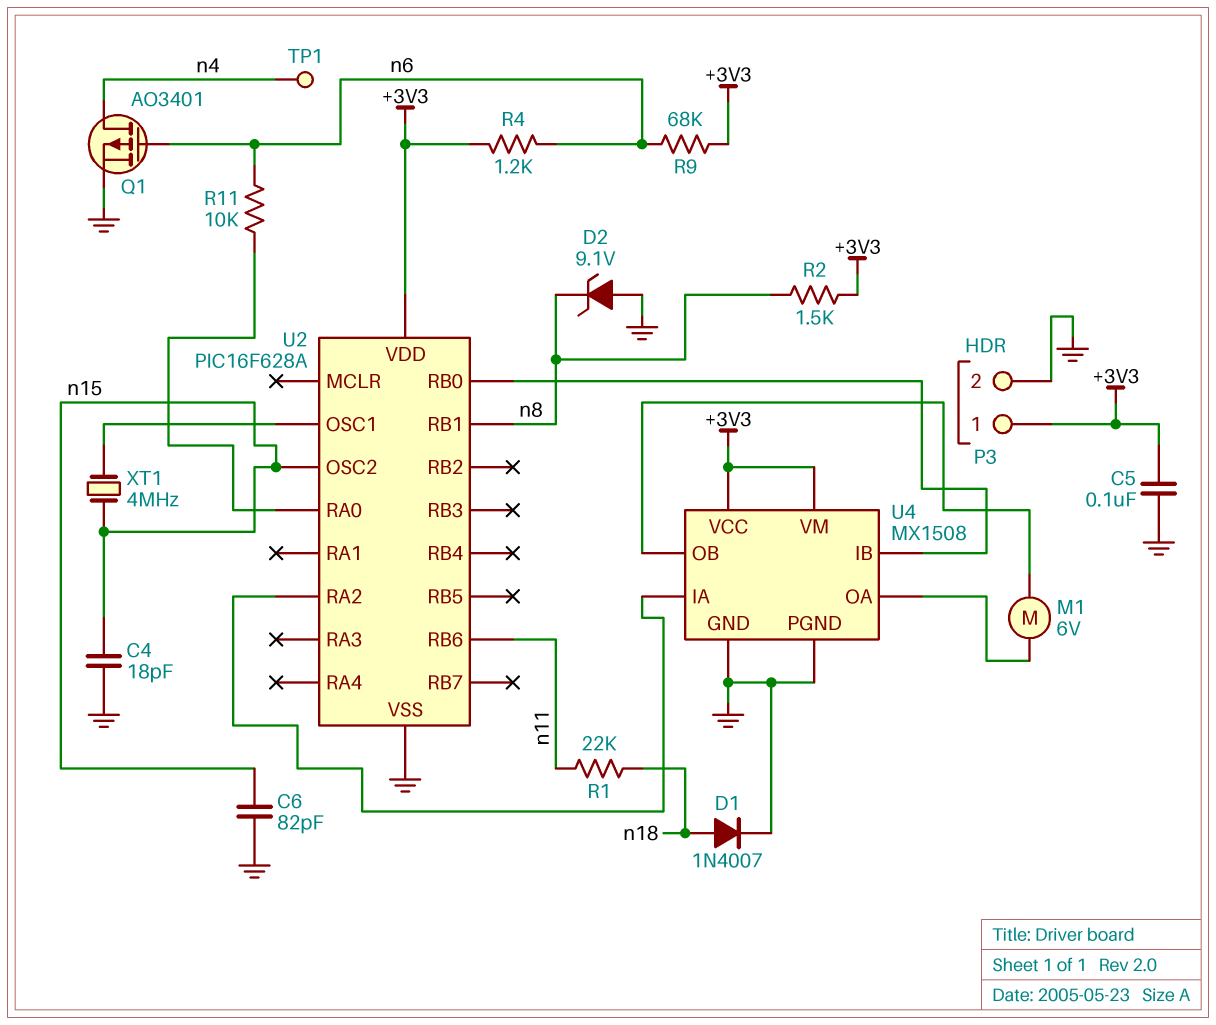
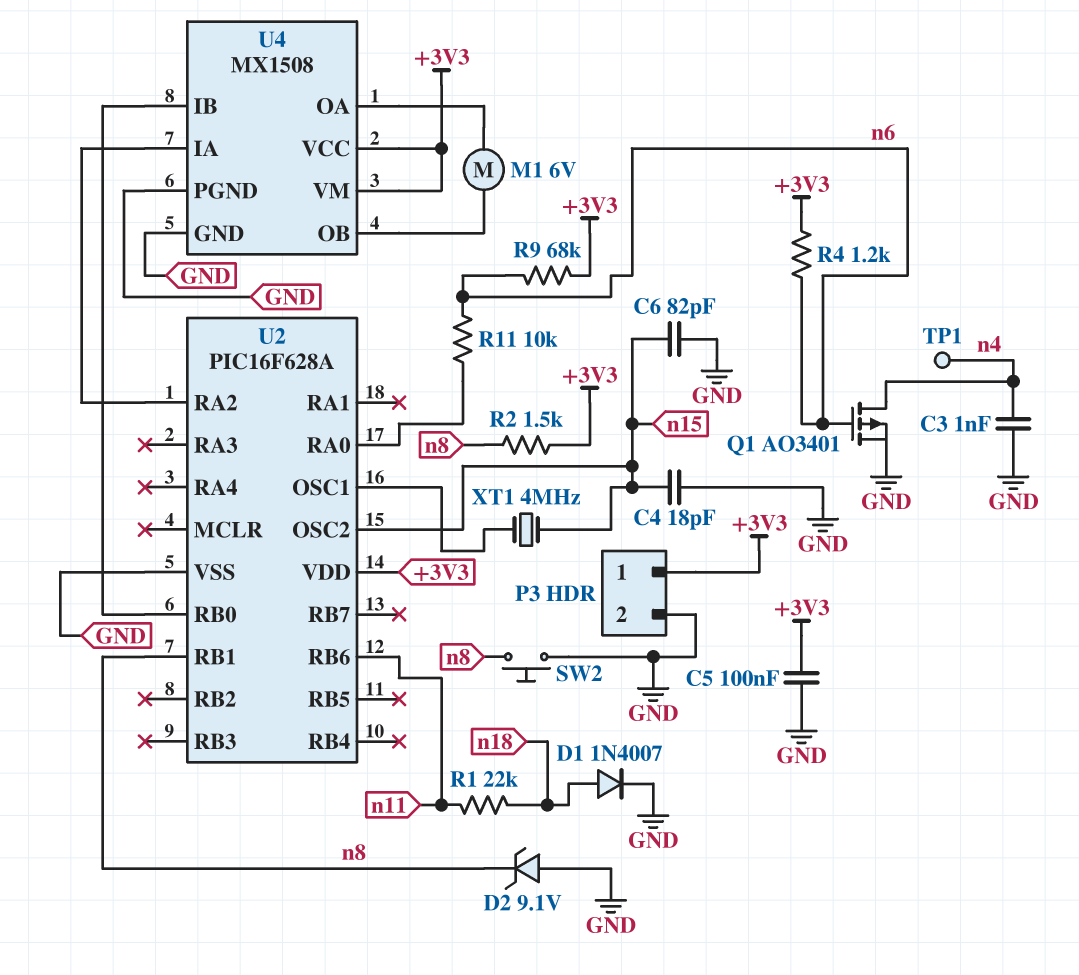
C3: none -> 1nF (GND, n4)
SW2: none -> button (GND, n8)

